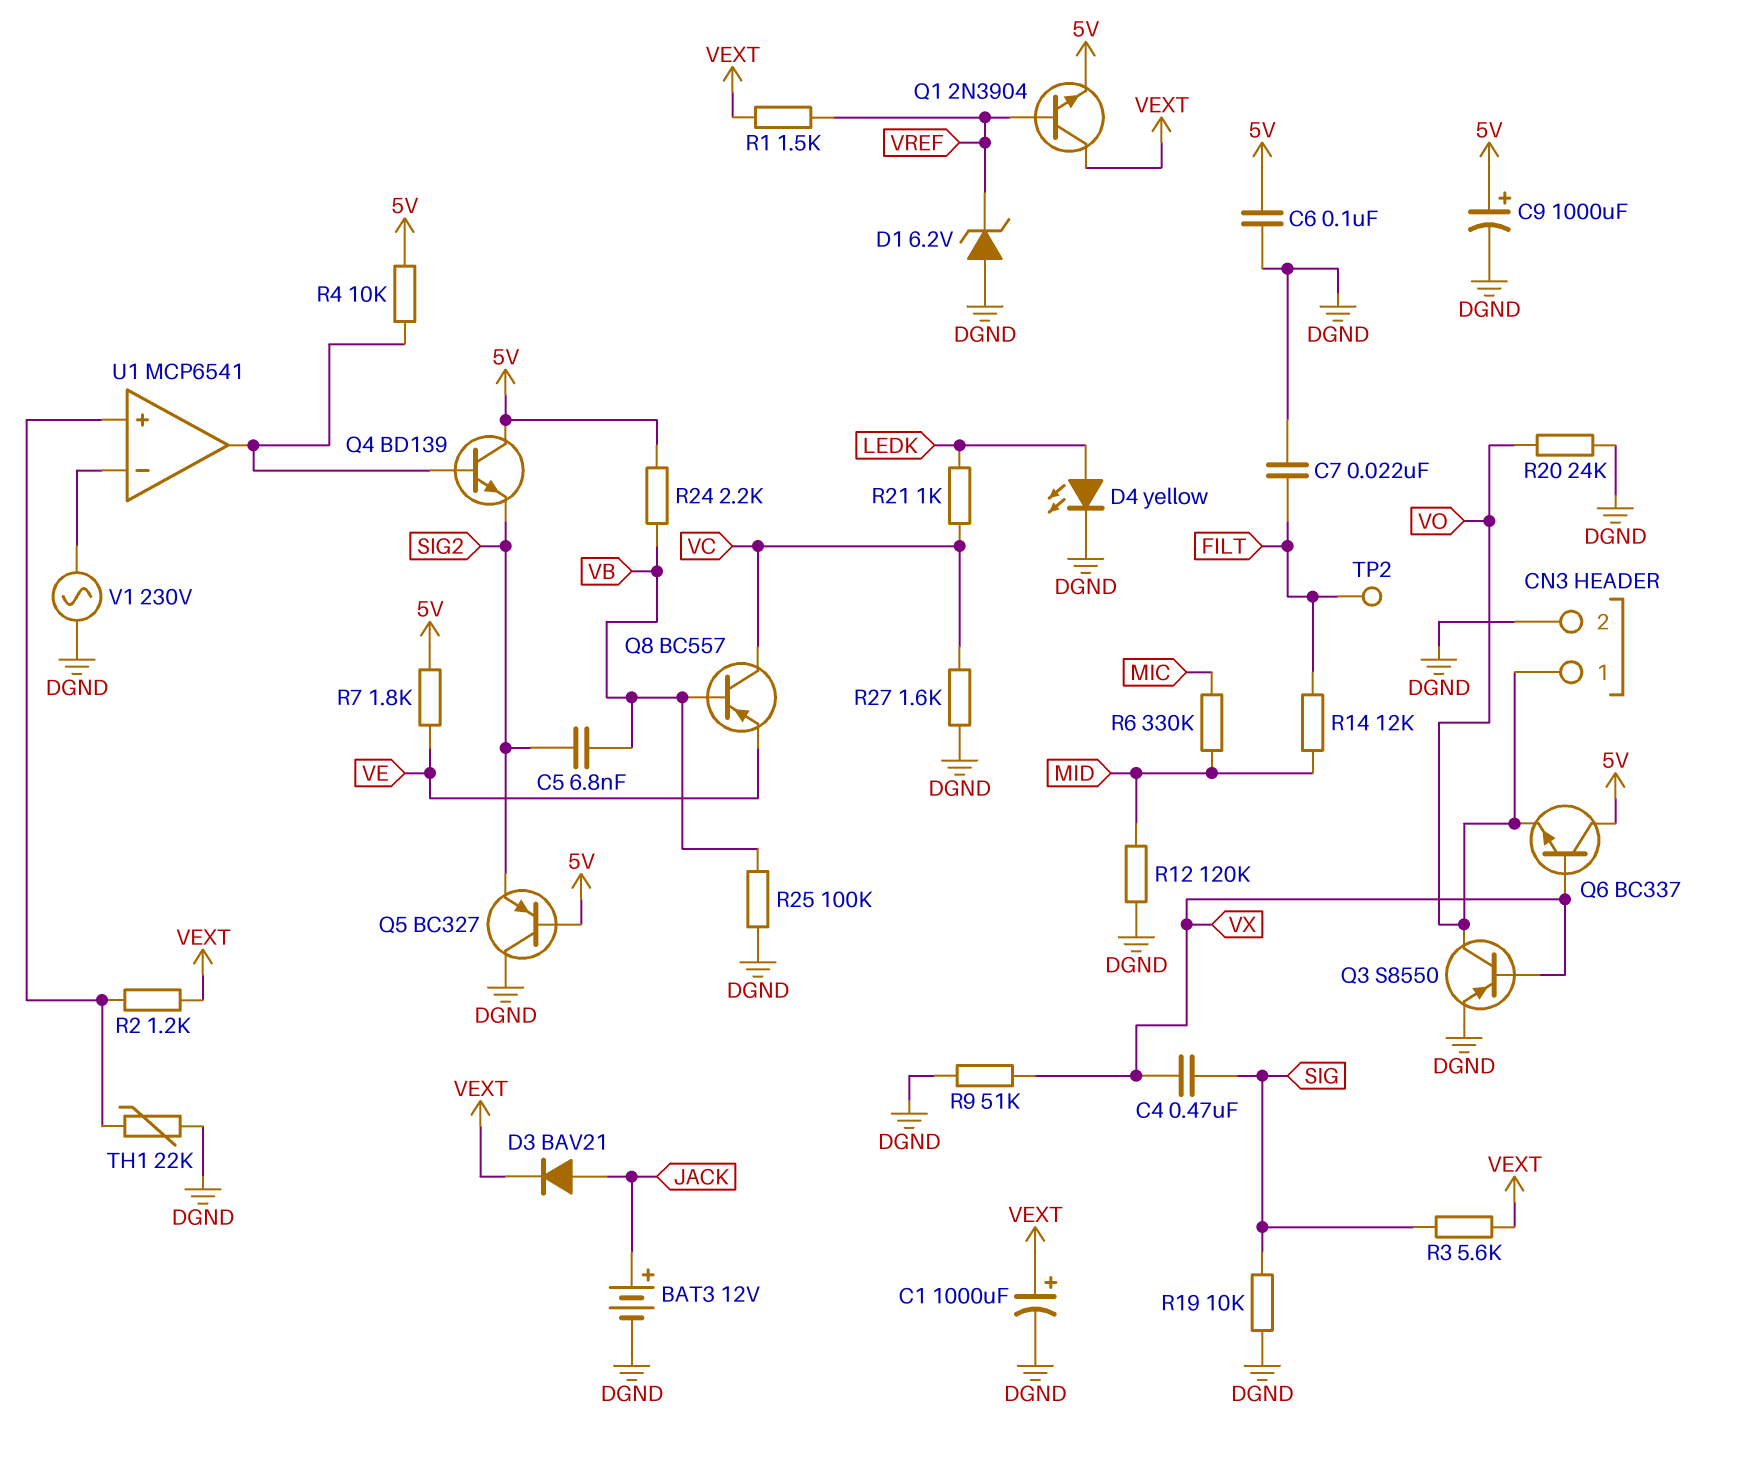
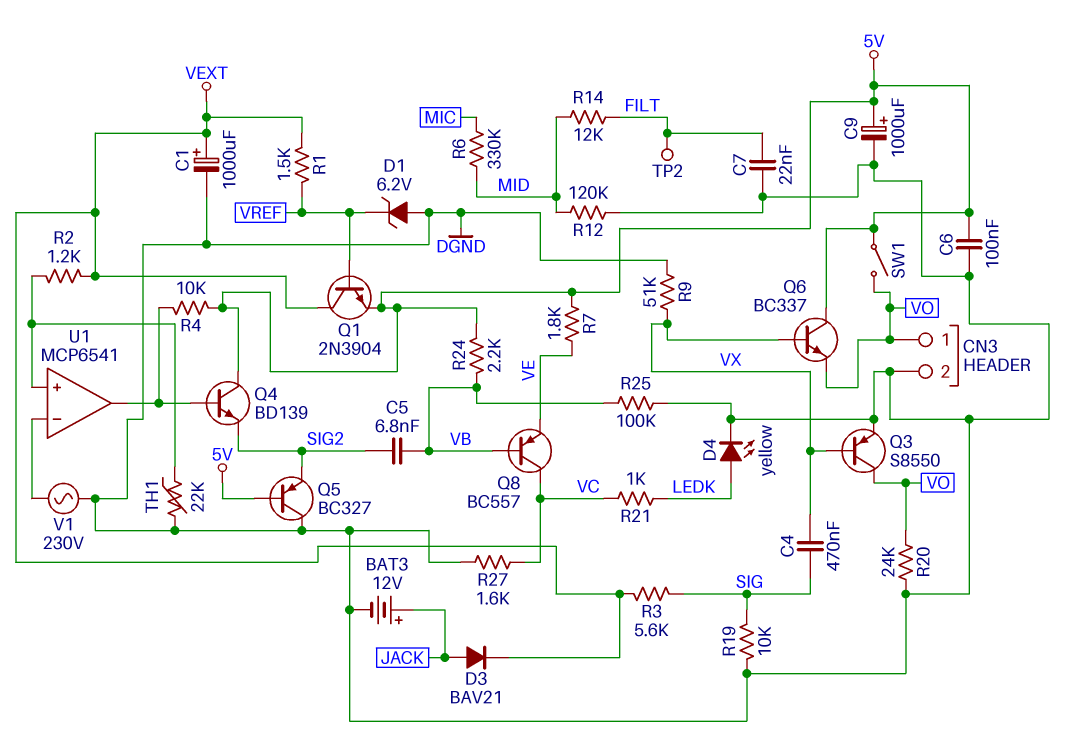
SW1: none -> switch (5V, VO)

